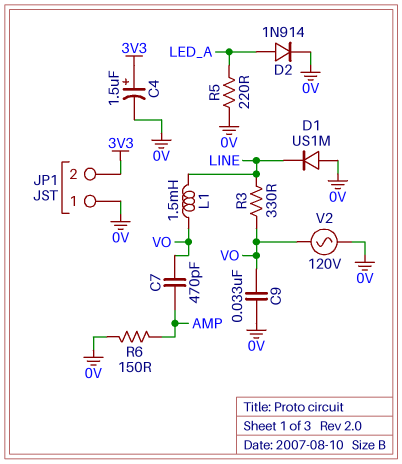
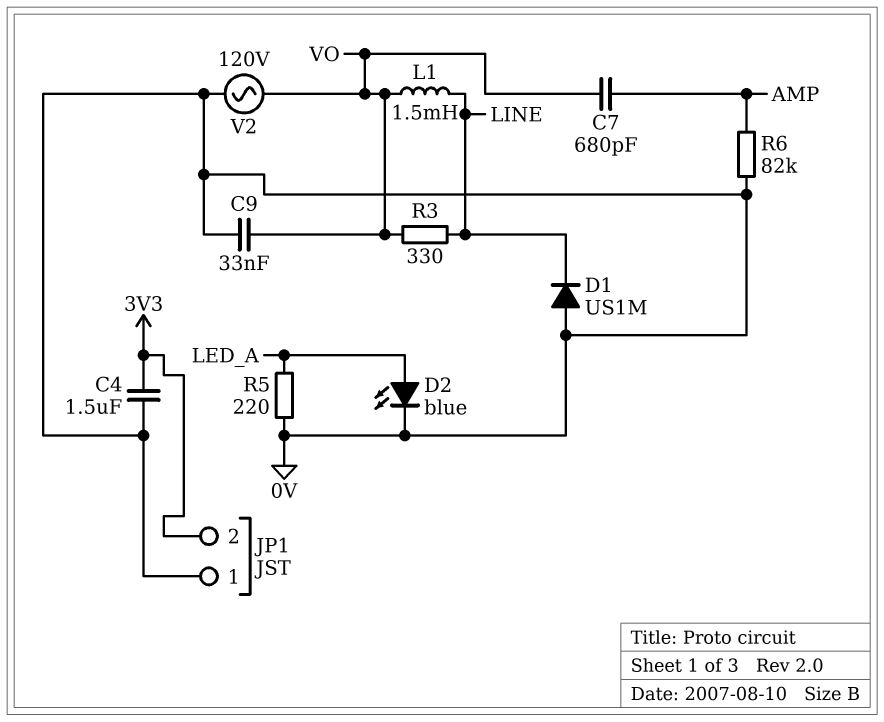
C4: 1.5uF (plus 3V3, minus 0V) -> 1.5uF (0V, 3V3)
C7: 470pF (AMP, VO) -> 680pF (AMP, VO)
D2: diode 1N914 (A LED_A, K 0V) -> LED blue (A LED_A, K 0V)
R6: 150 (0V, AMP) -> 82k (0V, AMP)

